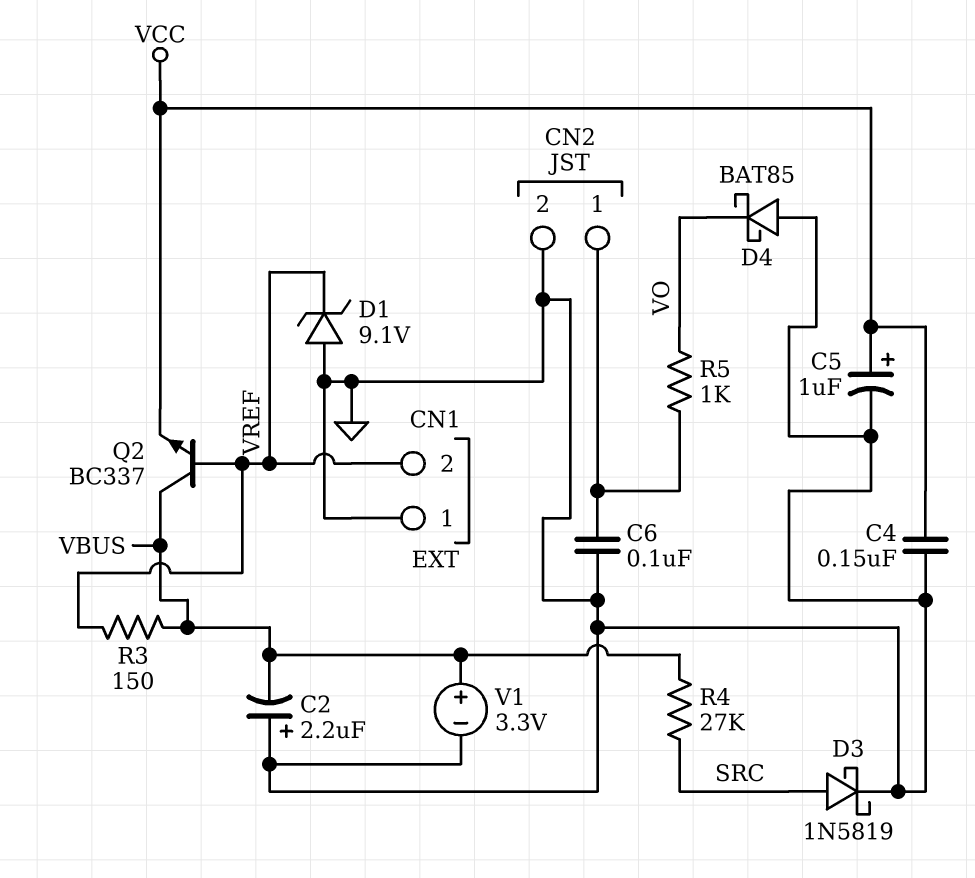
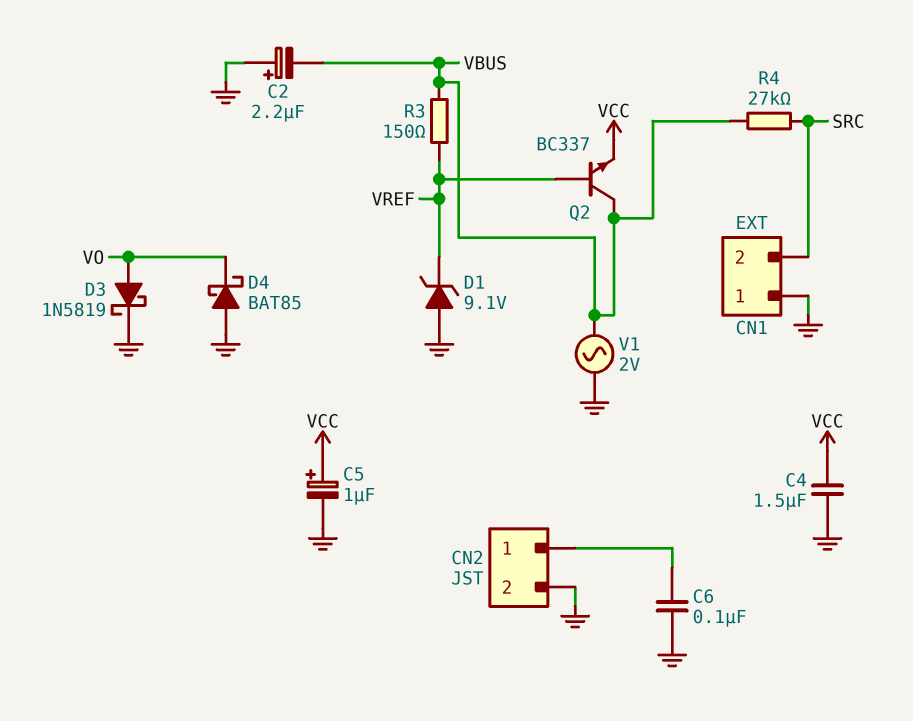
C4: 150nF (GND, VCC) -> 1.5uF (GND, VCC)
CN1 pin 2: VREF -> SRC
D3: schottky 1N5819 (A SRC, K GND) -> schottky 1N5819 (A VO, K GND)
R5: 1k (CN2/1, VO) -> none
V1: 3.3V (plus VBUS, minus GND) -> AC 2V (GND, VBUS)

